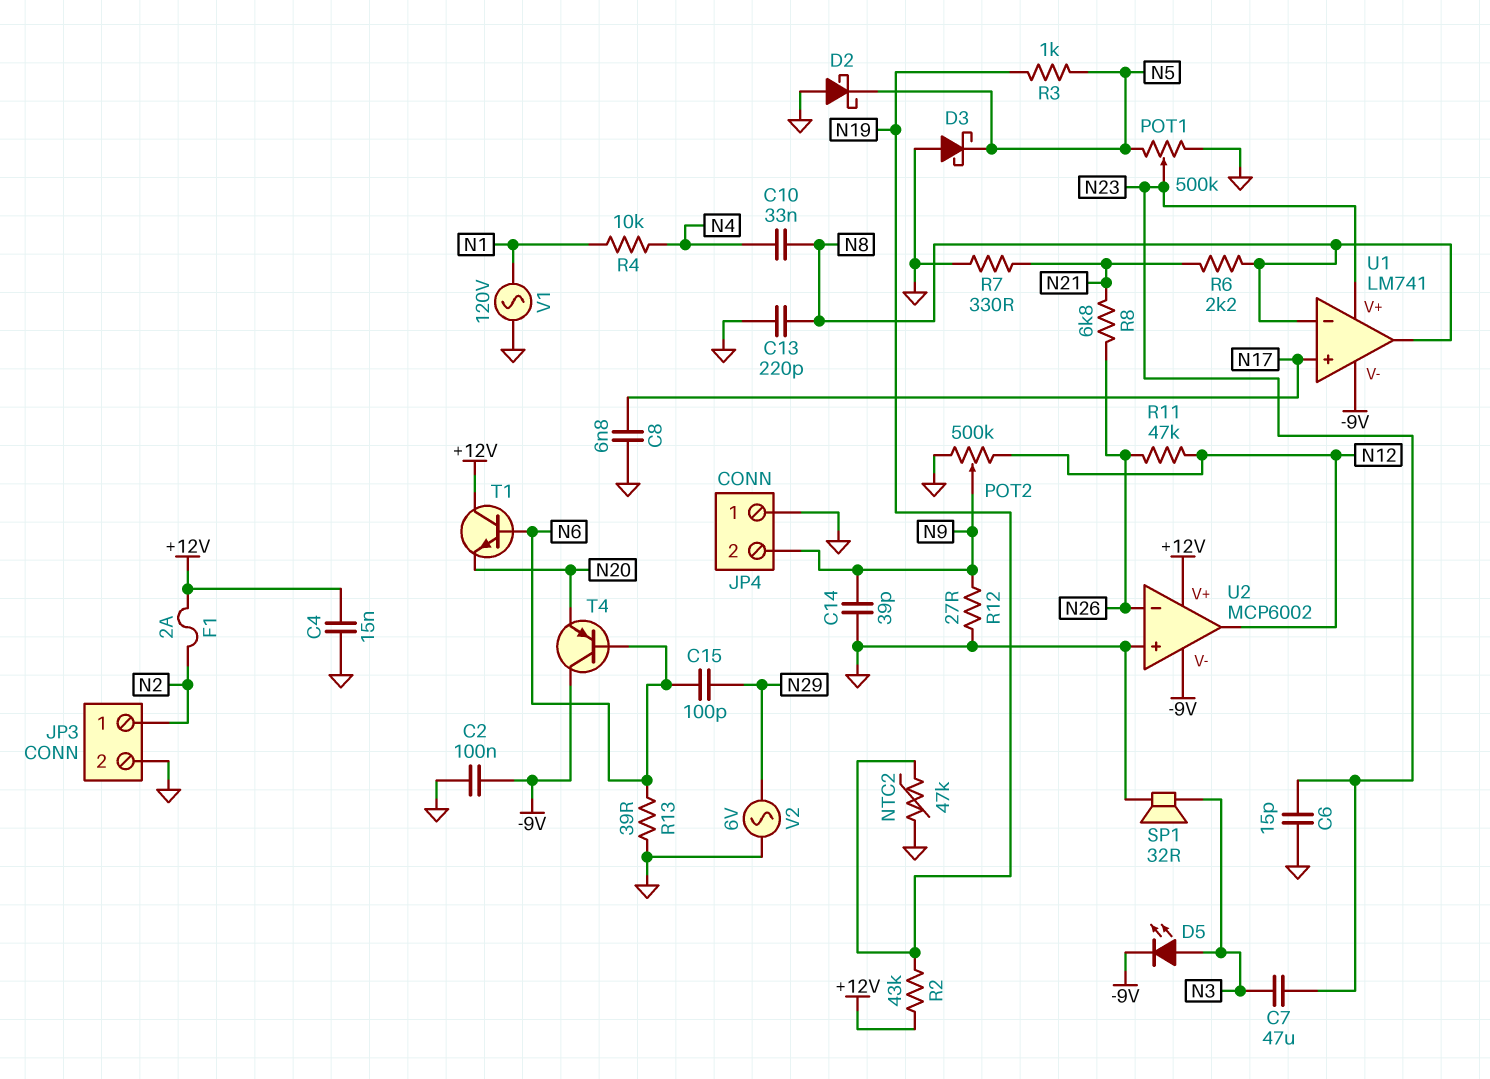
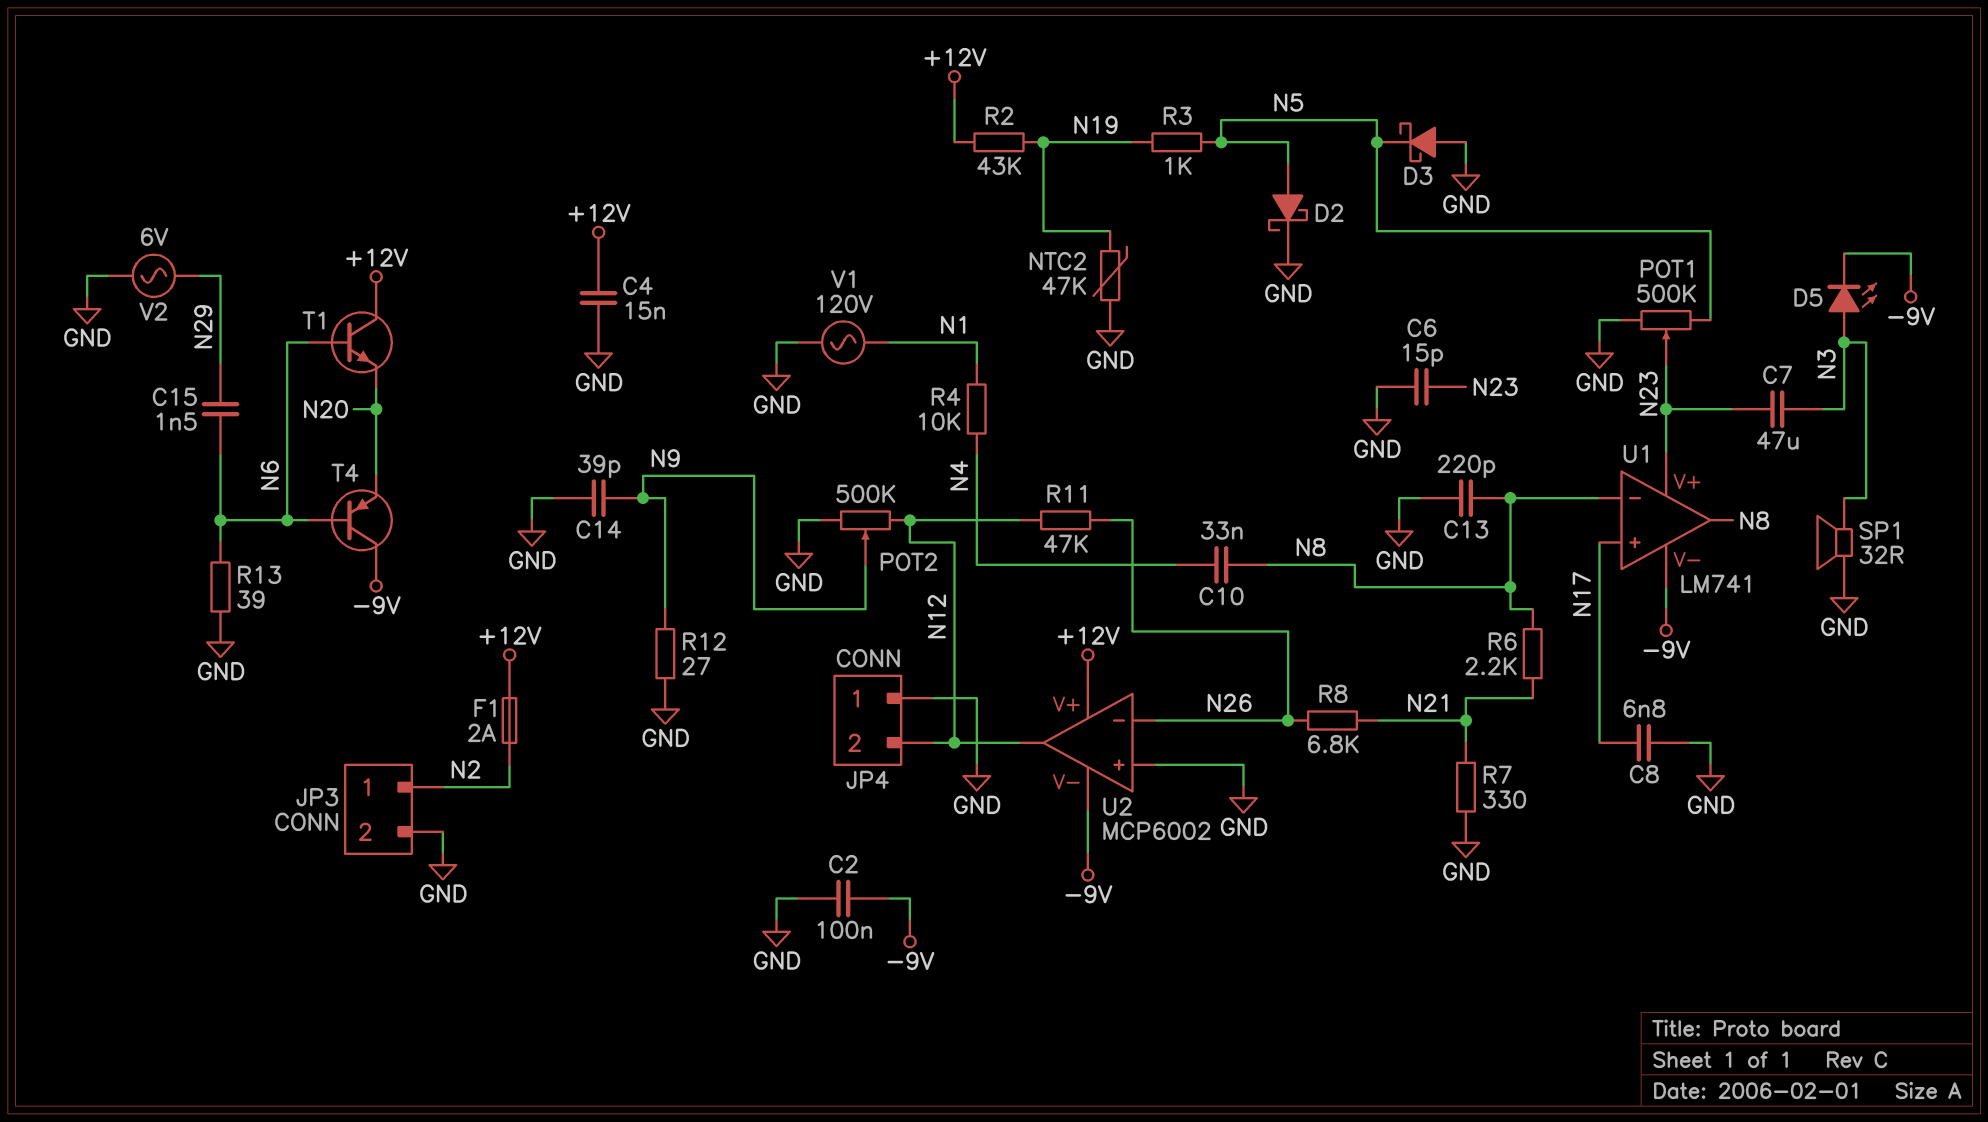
C15: 100pF (N6, N29) -> 1.5nF (N6, N29)
D2: schottky (A GND, K N5) -> schottky (A N5, K GND)
JP4 pin 2: N9 -> N12

